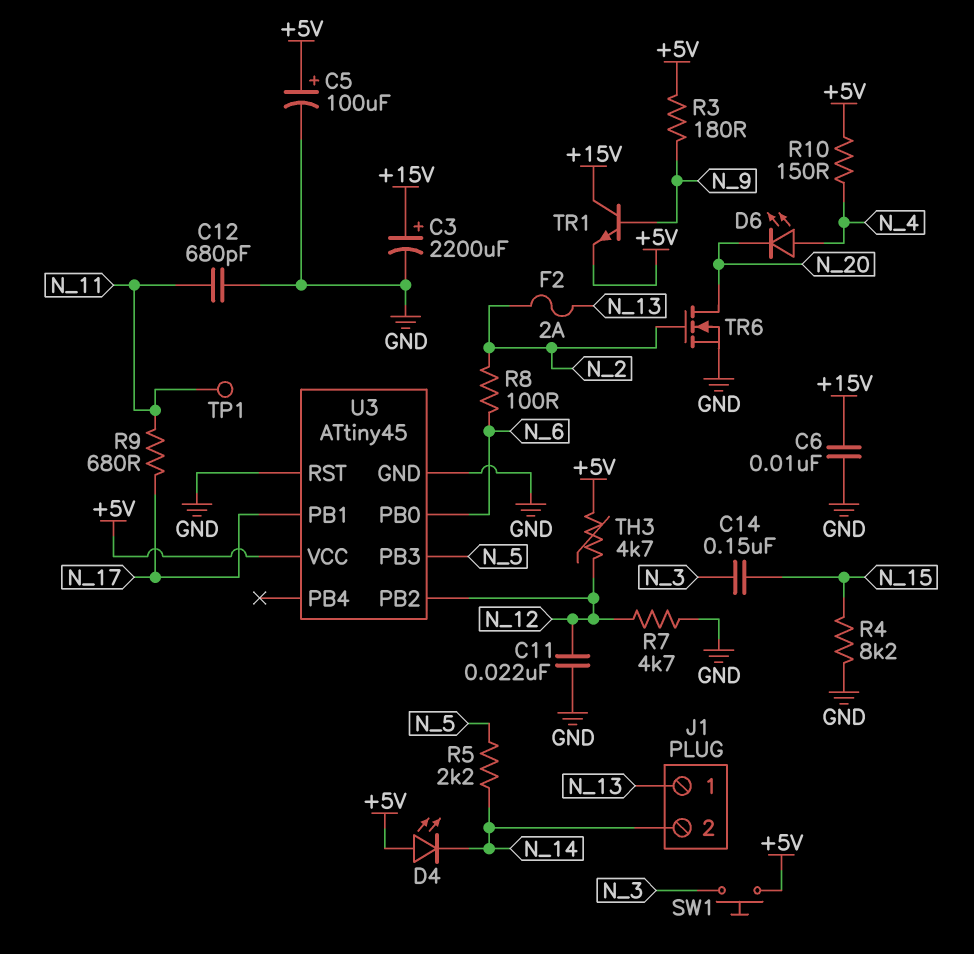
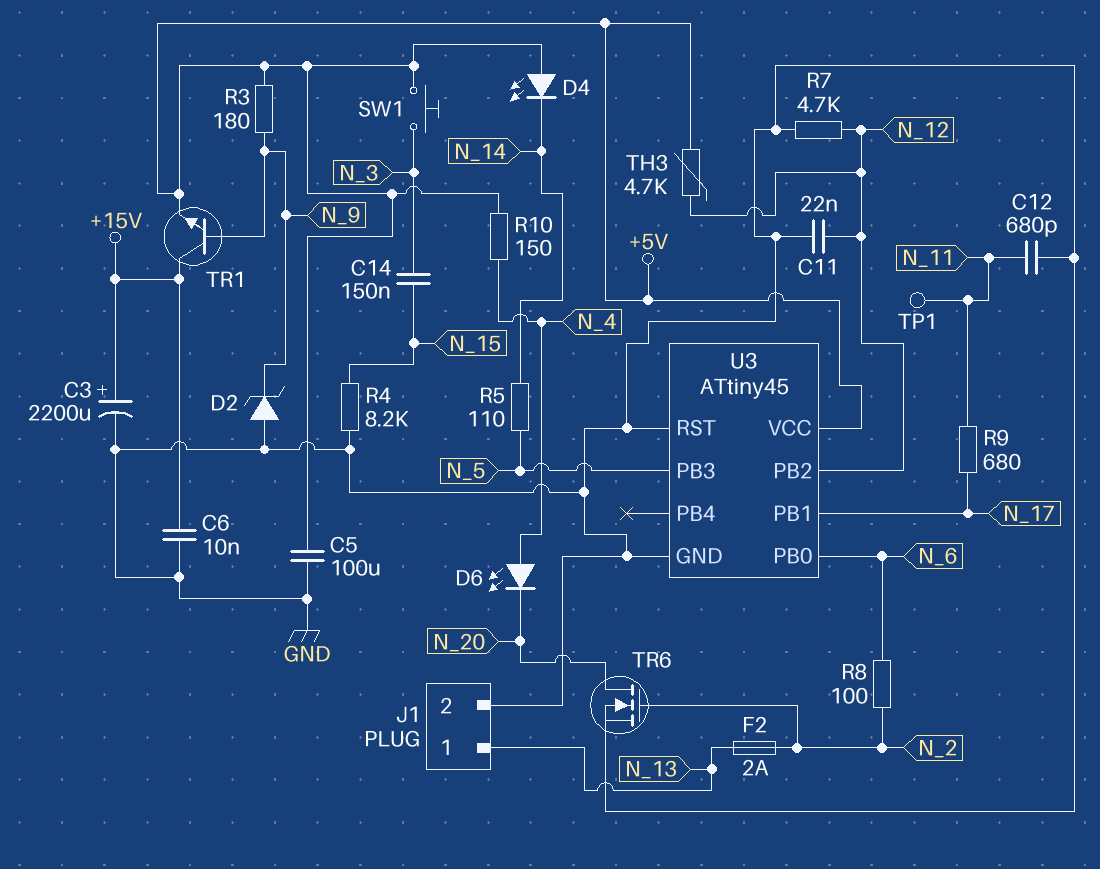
C5: 100uF (plus +5V, minus GND) -> 100uF (+5V, GND)
D2: none -> zener (A GND, K N_9)
J1 pin 2: N_14 -> GND
R5: 2.2k (N_5, N_14) -> 110 (N_5, N_14)

